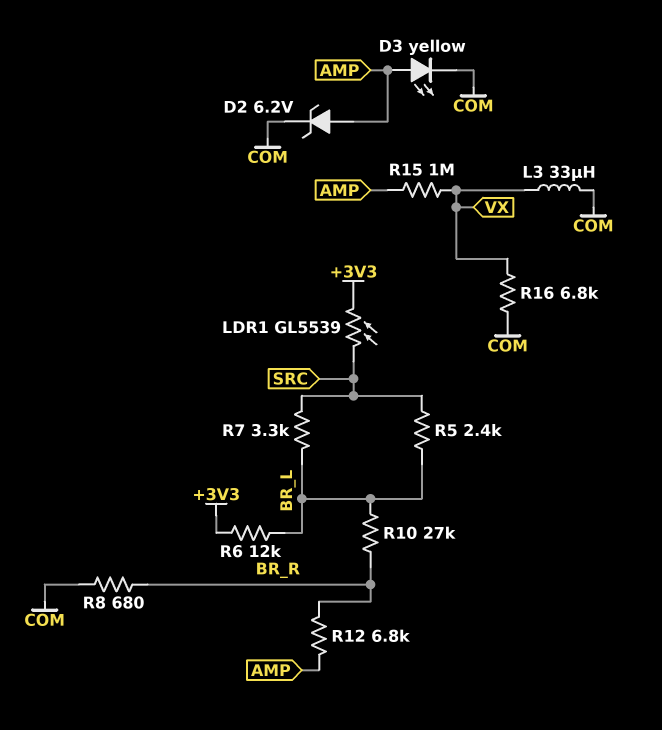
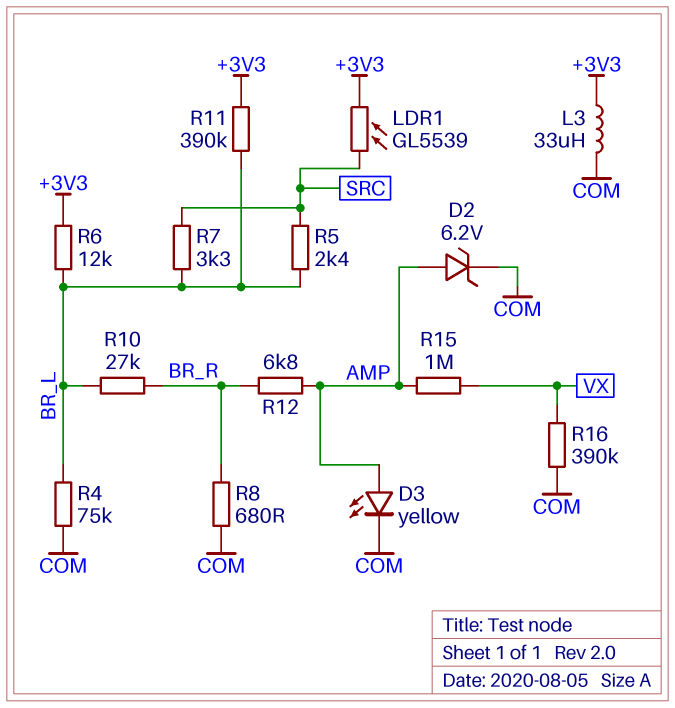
L3: 33uH (COM, VX) -> 33uH (+3V3, COM)
R4: none -> 75k (BR_L, COM)
R11: none -> 390k (+3V3, BR_L)
R16: 6.8k (COM, VX) -> 390k (COM, VX)

